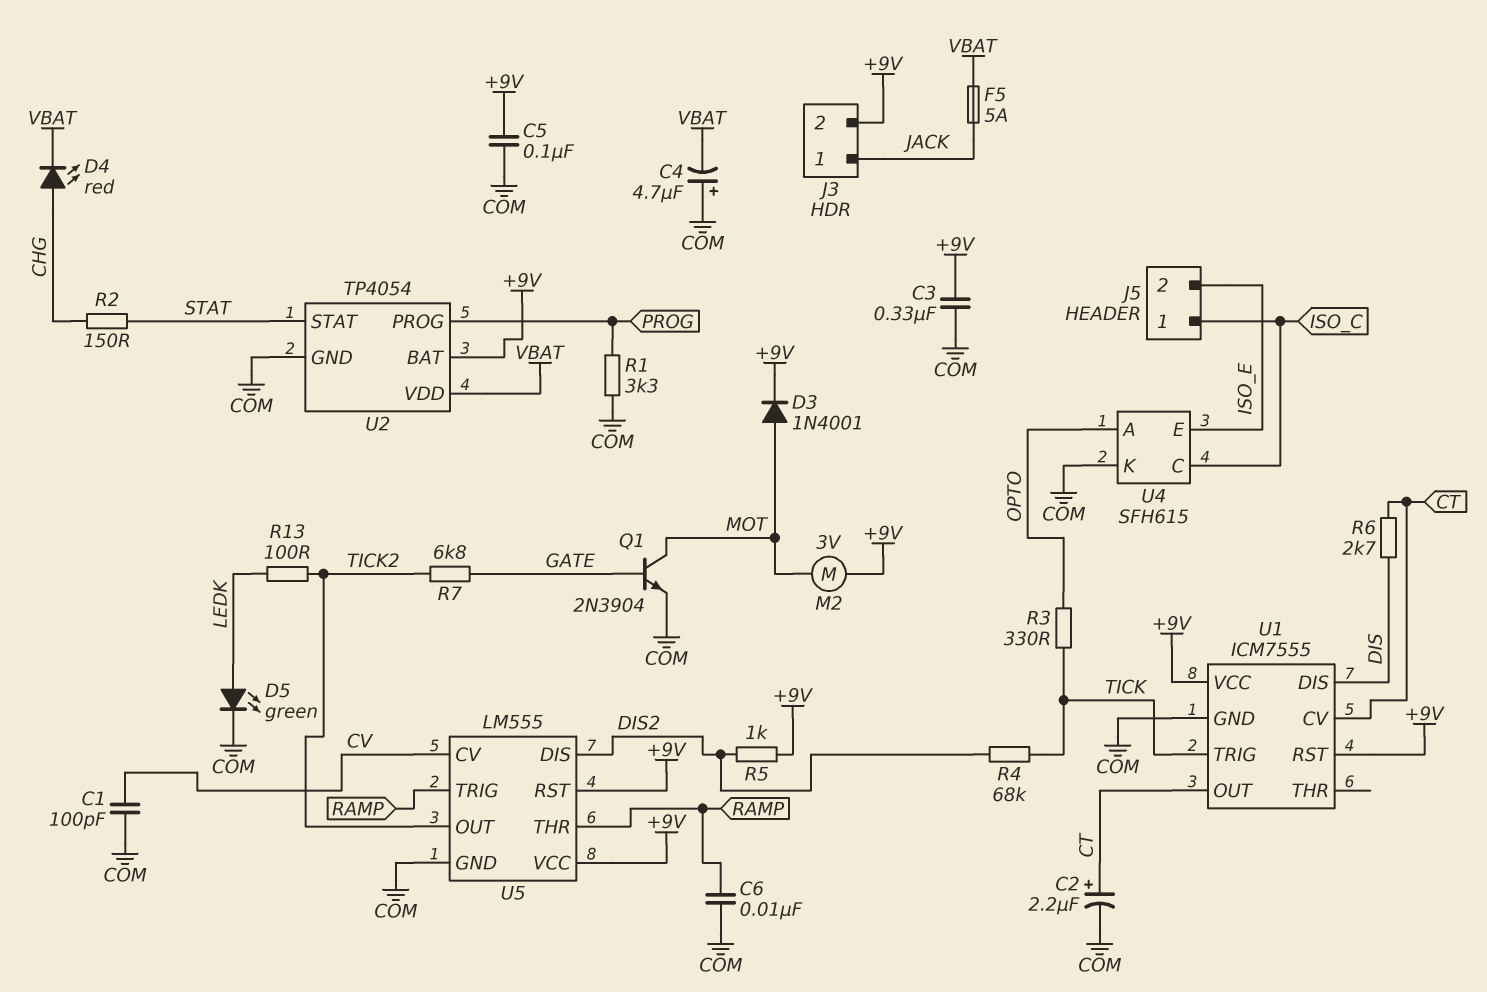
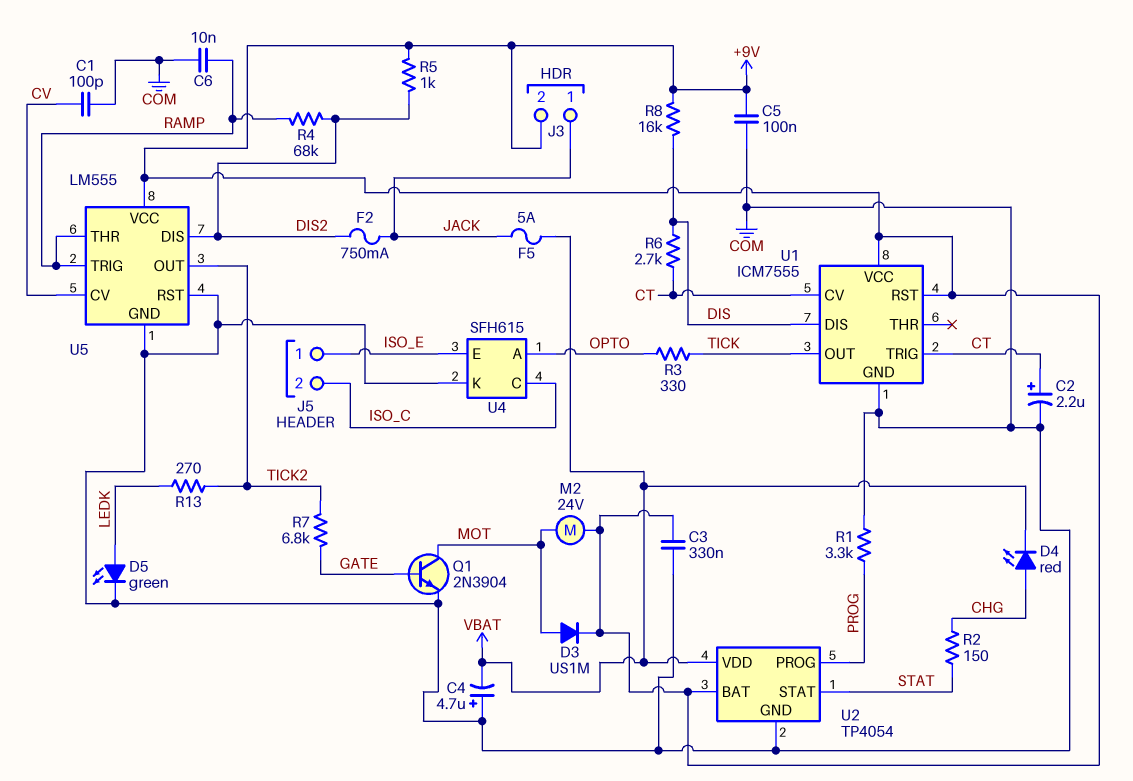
D3: diode 1N4001 (A MOT, K +9V) -> diode US1M (A MOT, K +9V)
F2: none -> 750mA (DIS2, JACK)
J5 pin 1: ISO_C -> ISO_E
J5 pin 2: ISO_E -> ISO_C
M2: motor 3V (+9V, MOT) -> motor 24V (+9V, MOT)
R4: 68k (DIS2, TICK) -> 68k (DIS2, RAMP)
R8: none -> 16k (+9V, DIS)
R13: 100 (LEDK, TICK2) -> 270 (LEDK, TICK2)
U1 pin OUT: CT -> TICK
U1 pin TRIG: TICK -> CT
U5 pin RST: +9V -> COM

